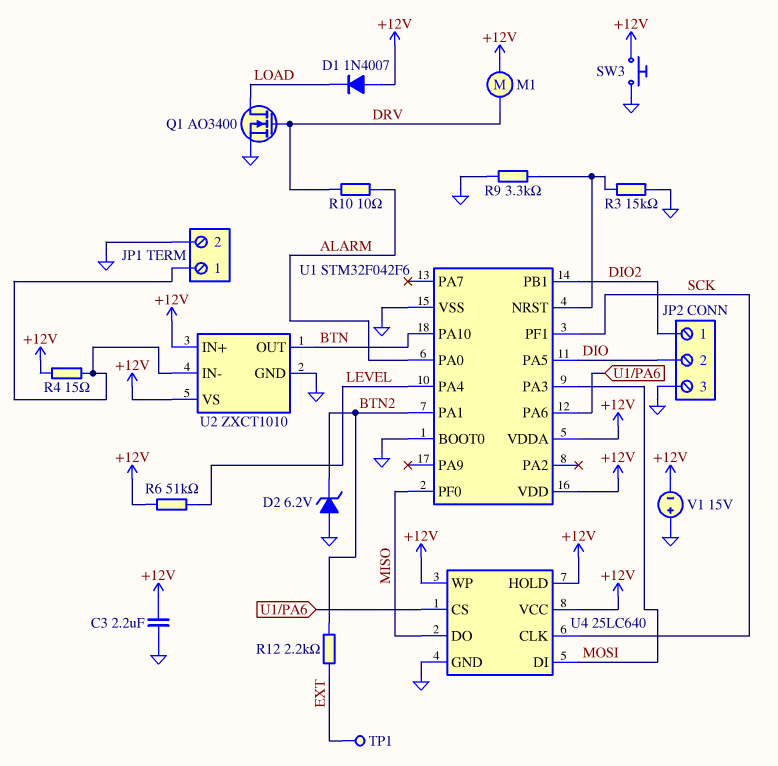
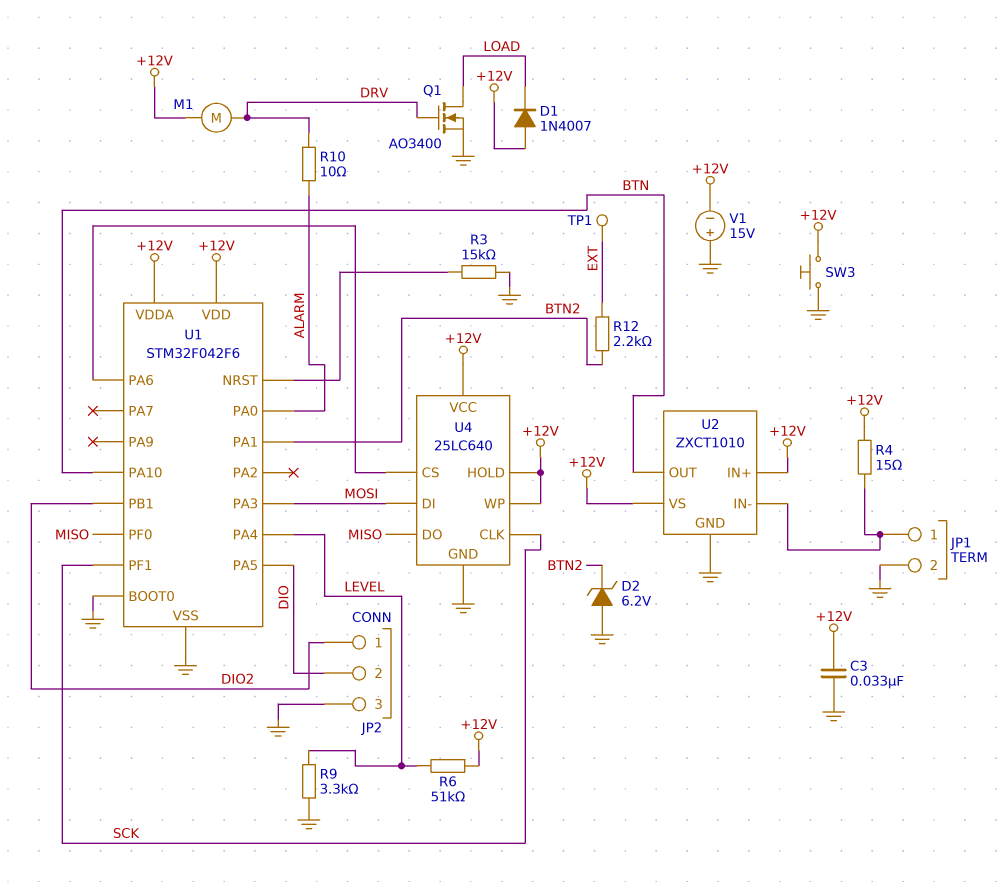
C3: 2.2uF (+12V, GND) -> 33nF (+12V, GND)
R9: 3.3k (GND, U1/NRST) -> 3.3k (GND, LEVEL)

